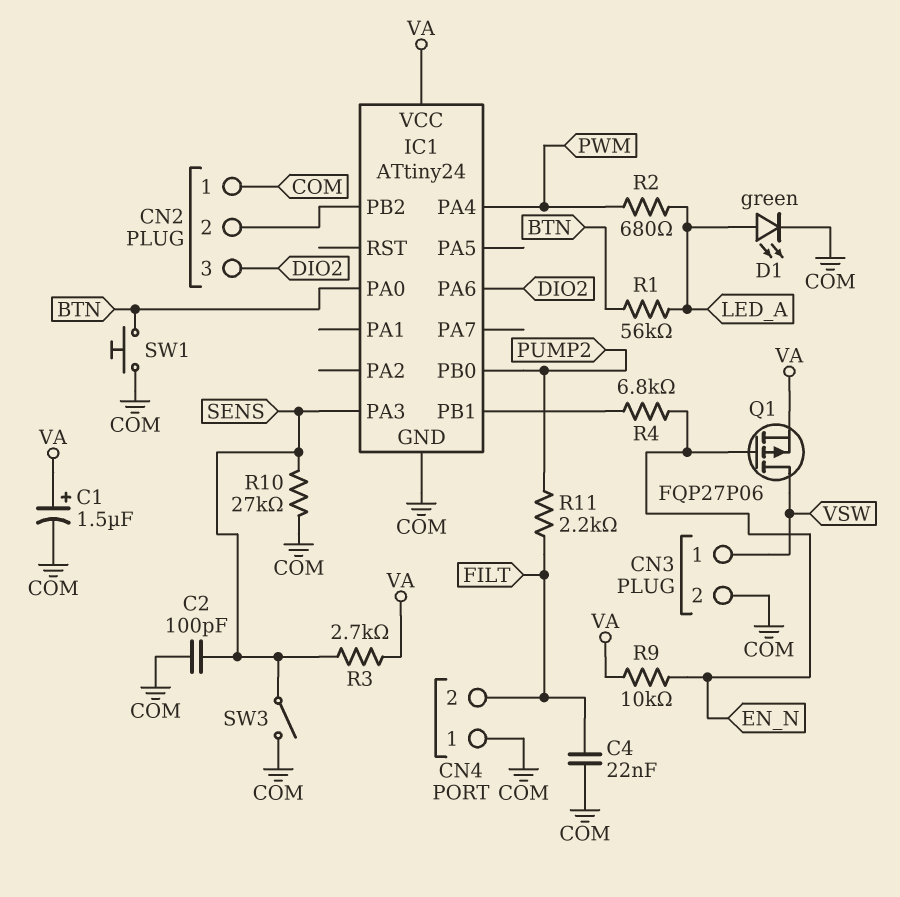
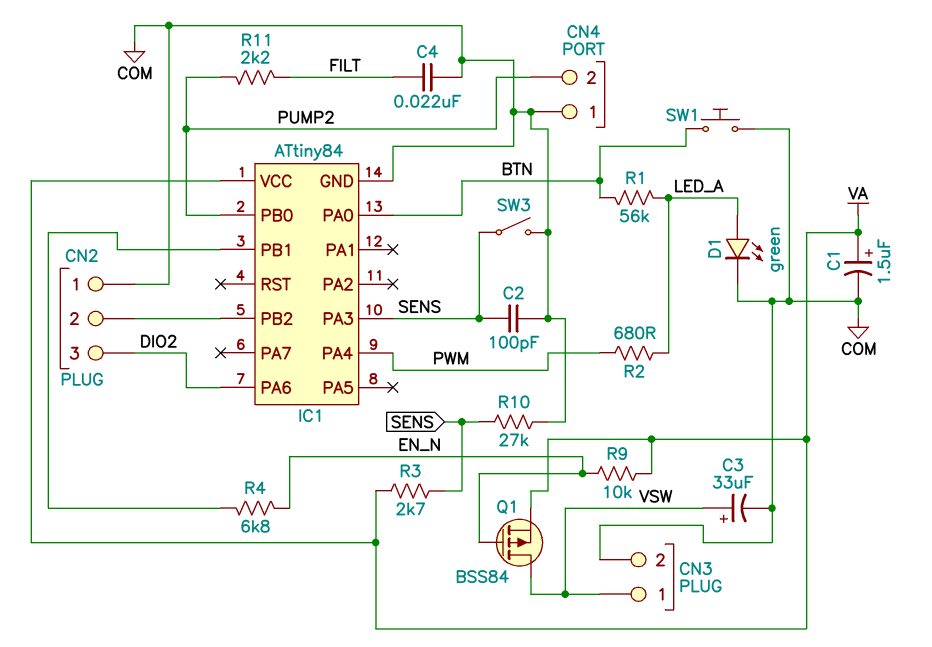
C3: none -> 33uF (plus VSW, minus COM)
CN4 pin 2: FILT -> PUMP2
IC1: ATtiny24 -> ATtiny84
Q1: PMOS FQP27P06 (G EN_N, D VSW, S VA) -> PMOS BSS84 (G EN_N, D VSW, S VA)

